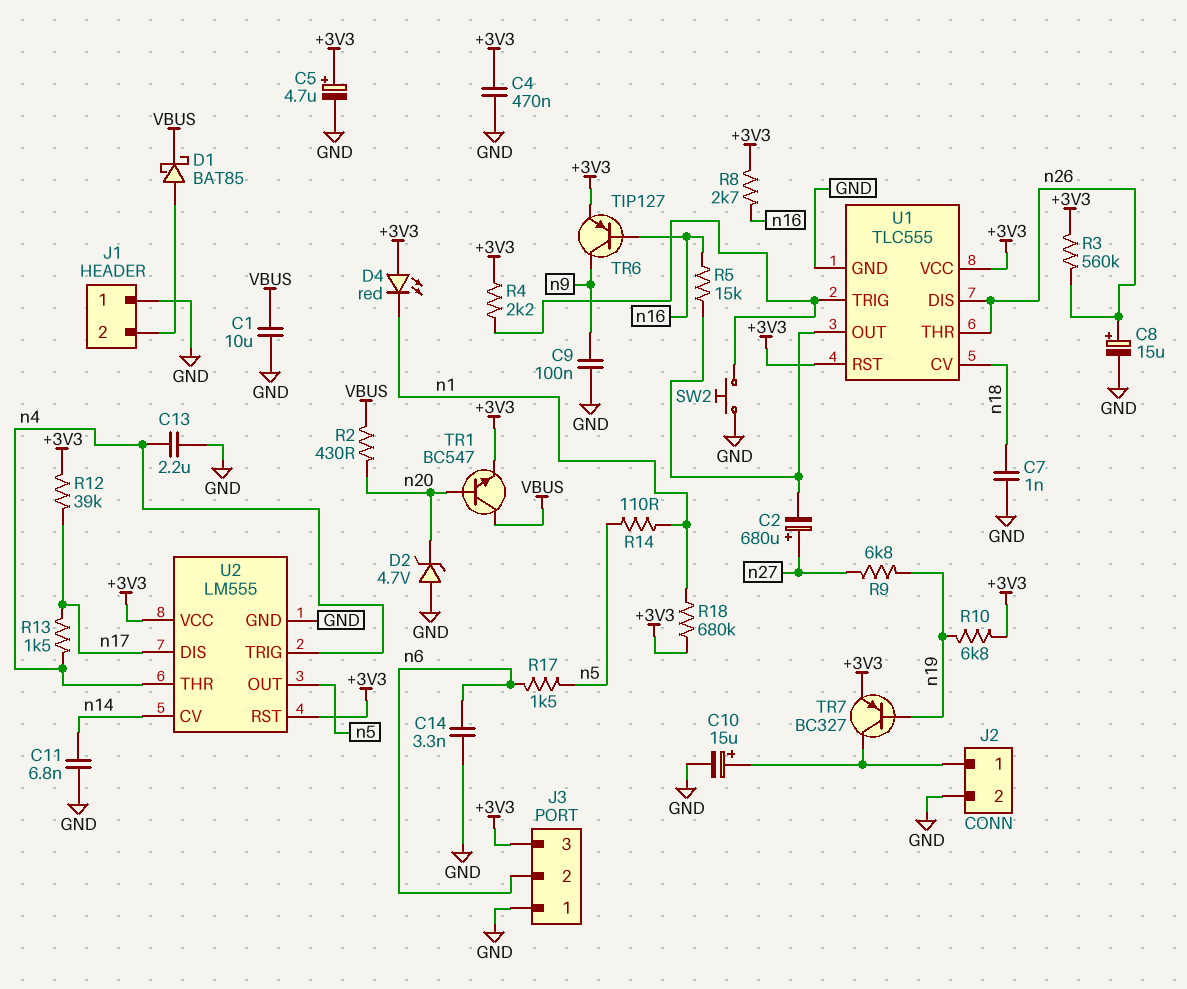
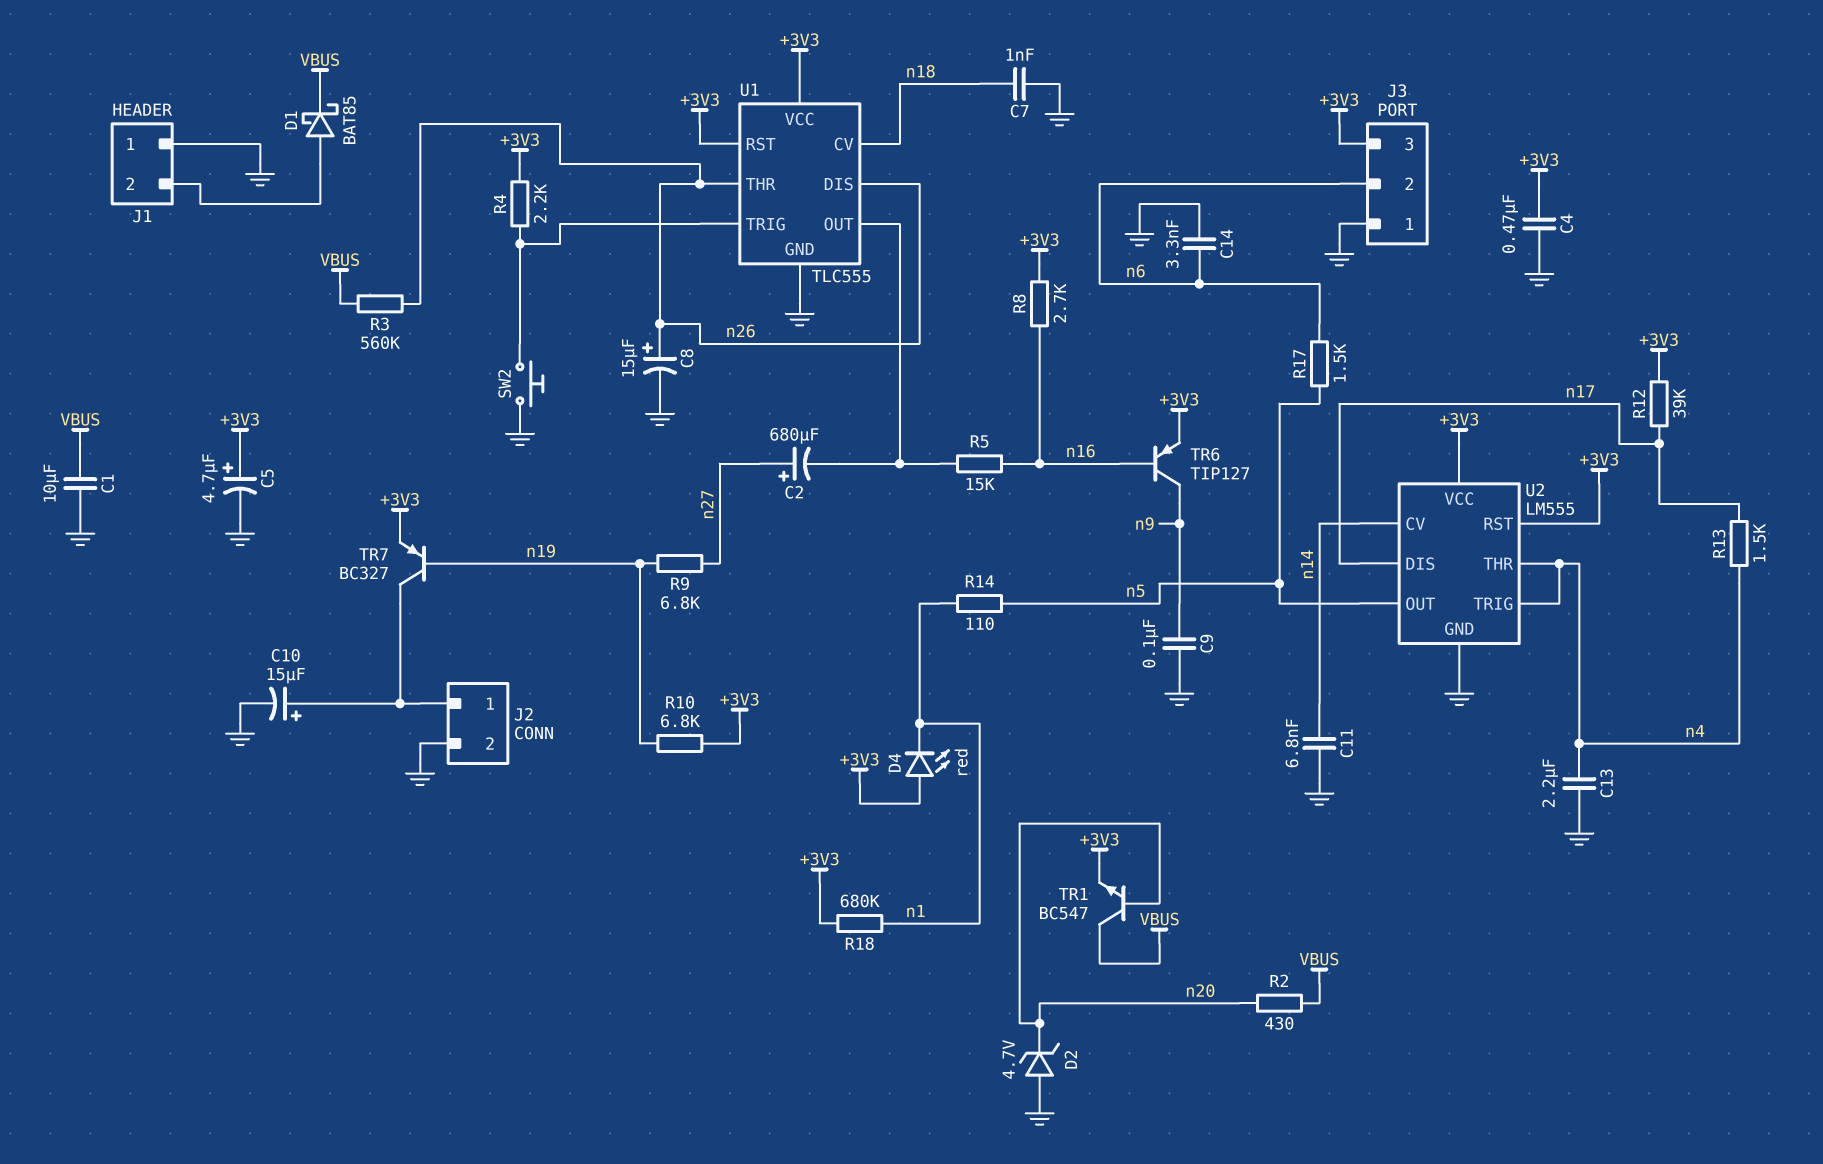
R3: 560k (+3V3, n26) -> 560k (VBUS, n26)

